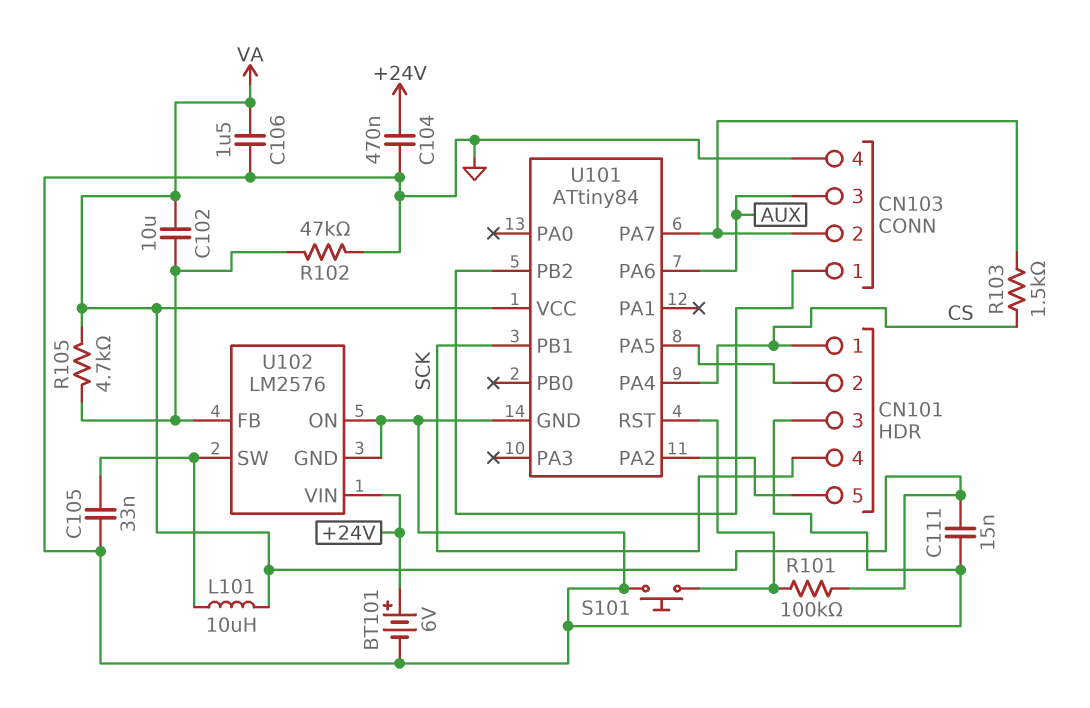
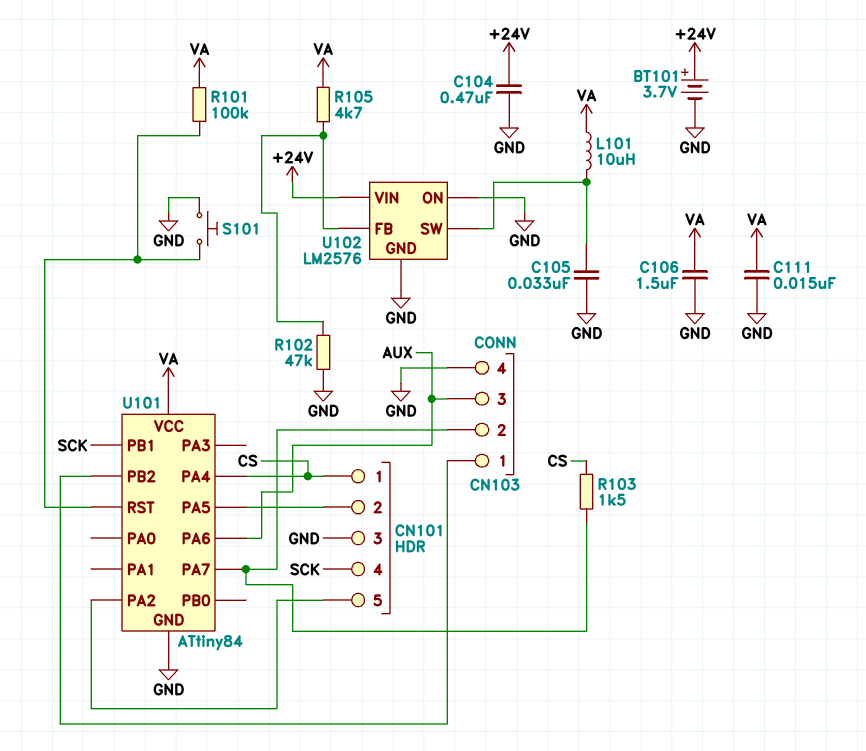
BT101: 6V (plus +24V, minus GND) -> 3.7V (plus +24V, minus GND)
C102: 10uF (U102/FB, VA) -> none

